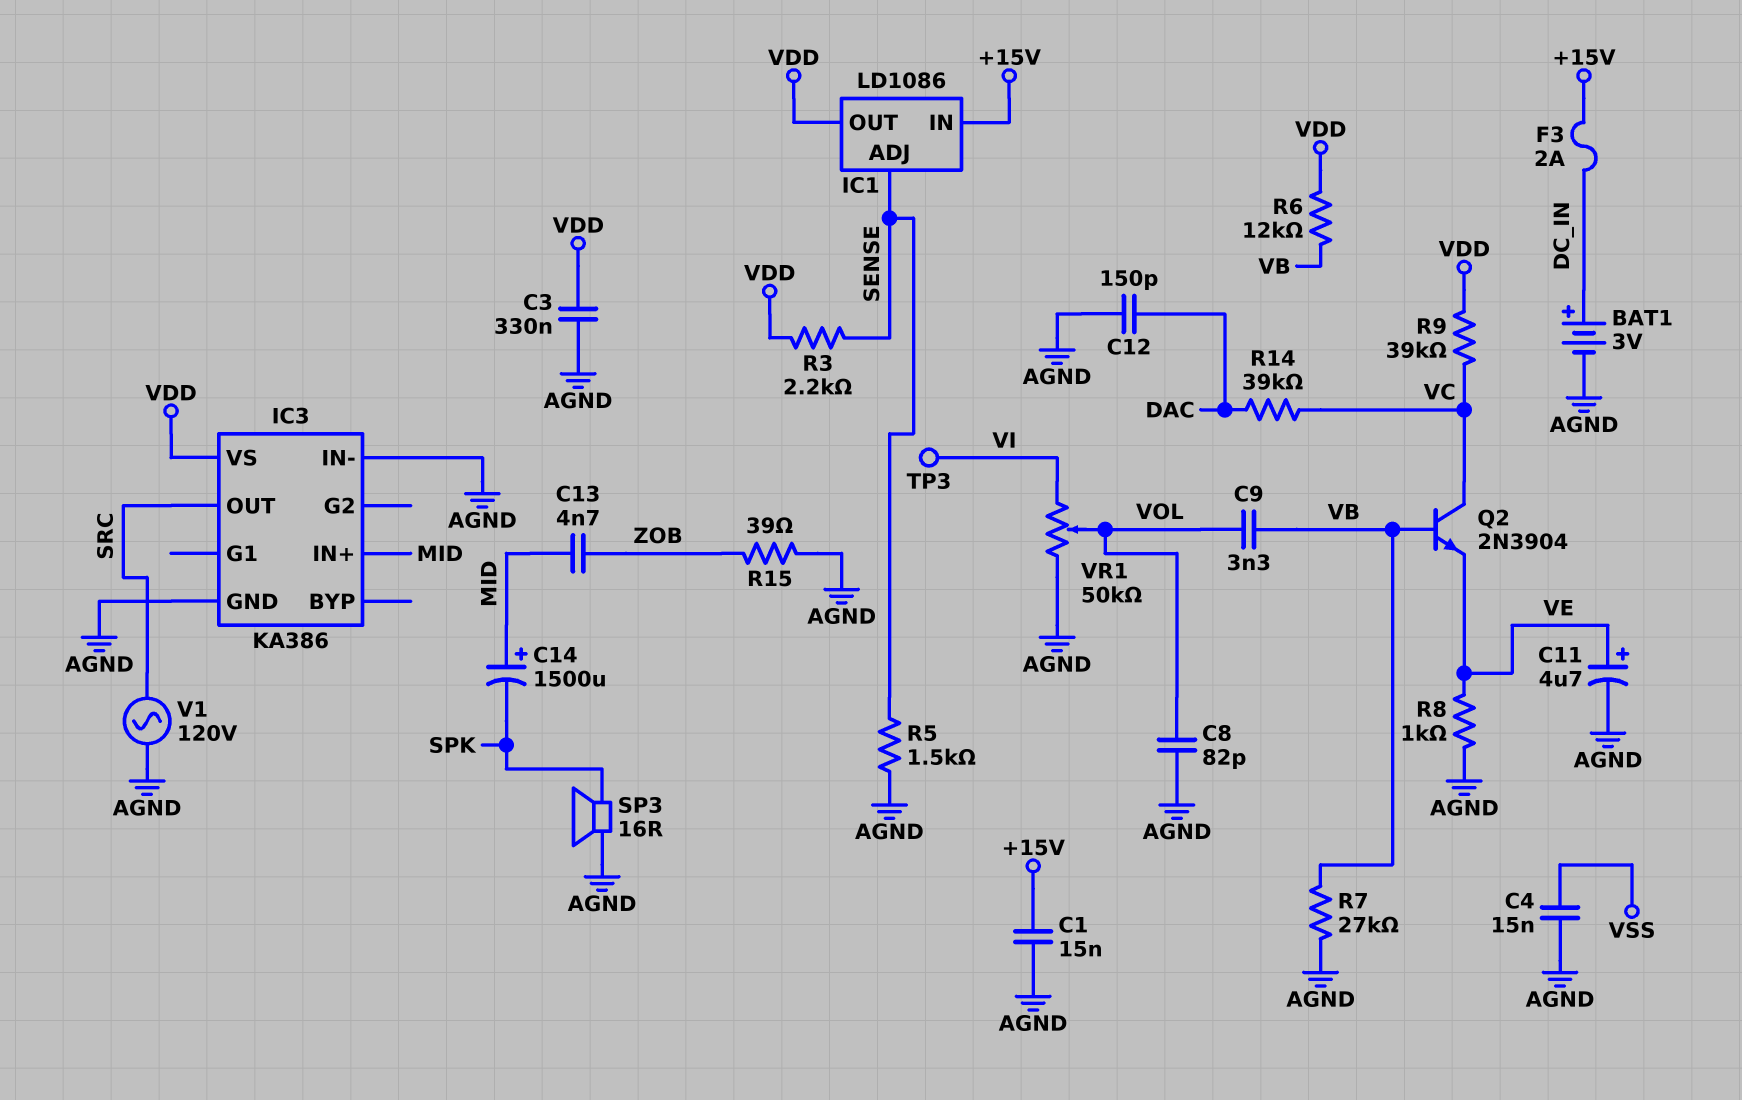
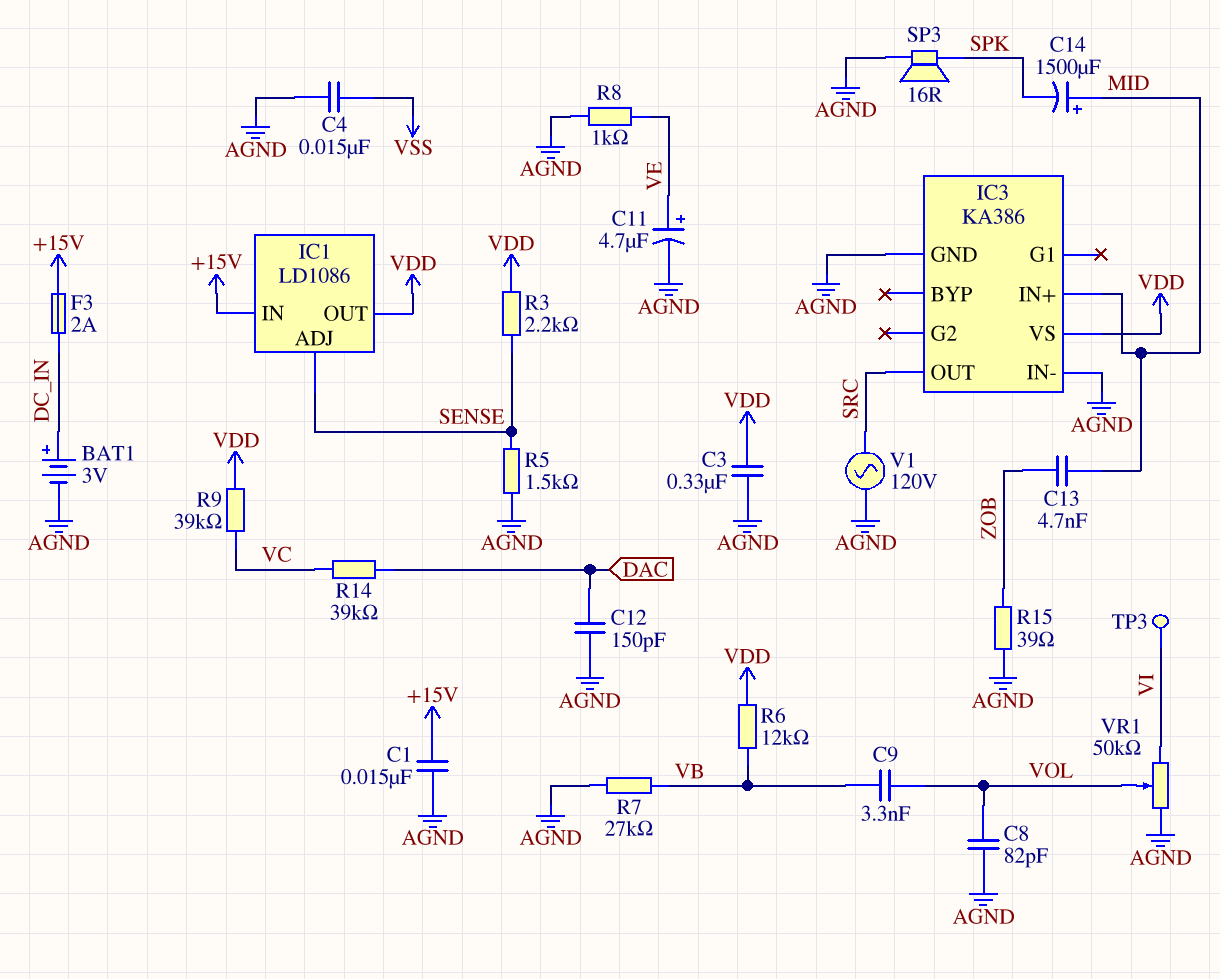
Q2: NPN 2N3904 (B VB, C VC, E VE) -> none

